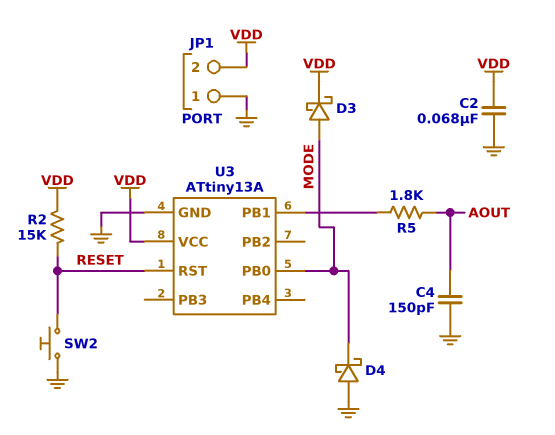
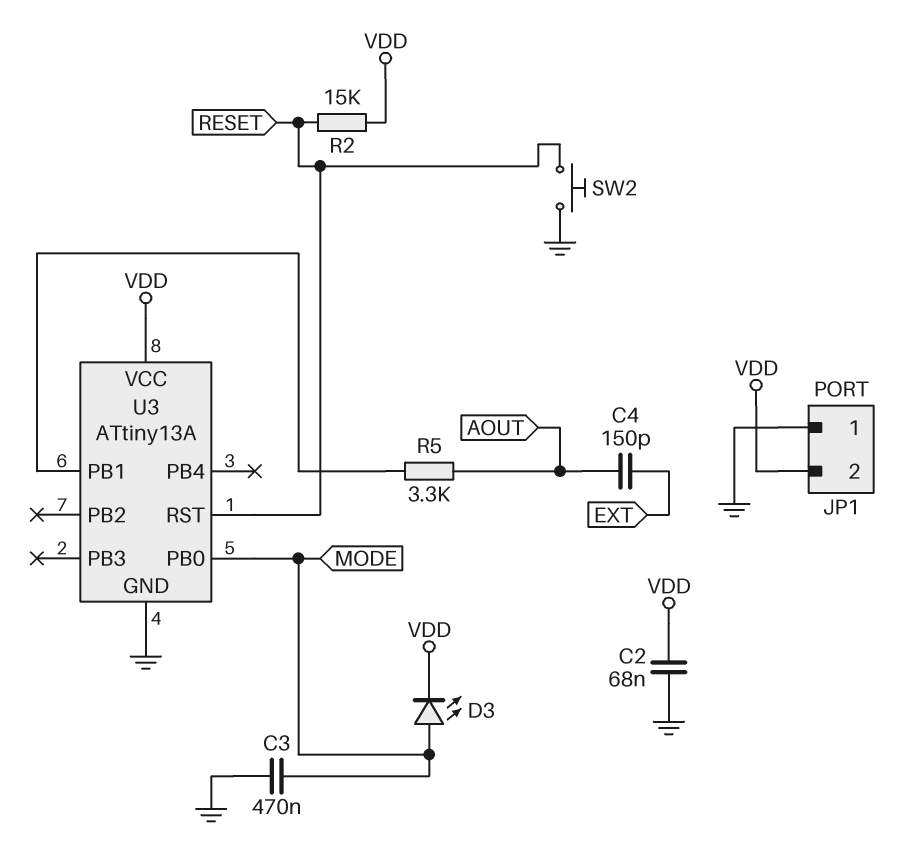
C3: none -> 470nF (GND, MODE)
C4: 150pF (AOUT, GND) -> 150pF (AOUT, EXT)
D3: schottky (A MODE, K VDD) -> LED (A MODE, K VDD)
D4: schottky (A GND, K MODE) -> none
R5: 1.8k (AOUT, U3/PB1) -> 3.3k (AOUT, U3/PB1)

